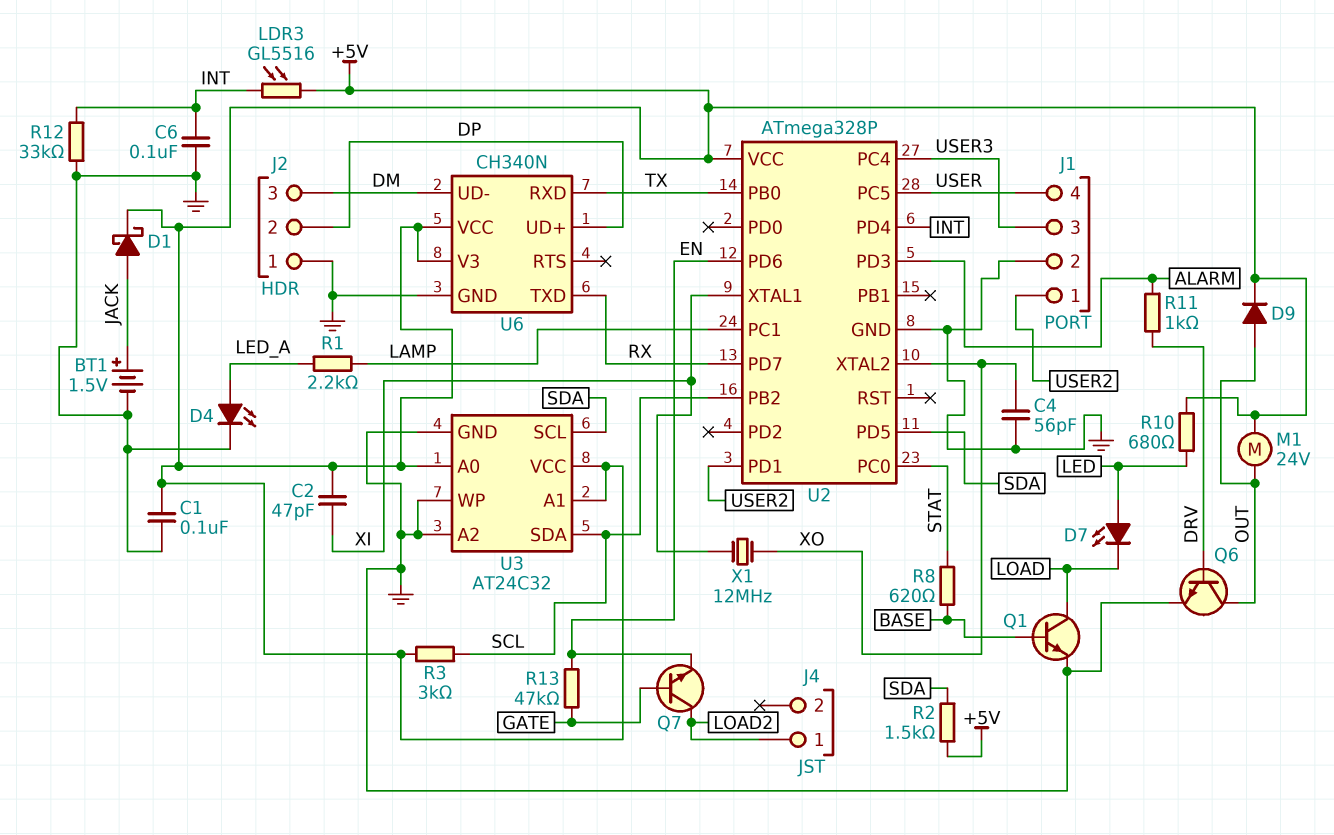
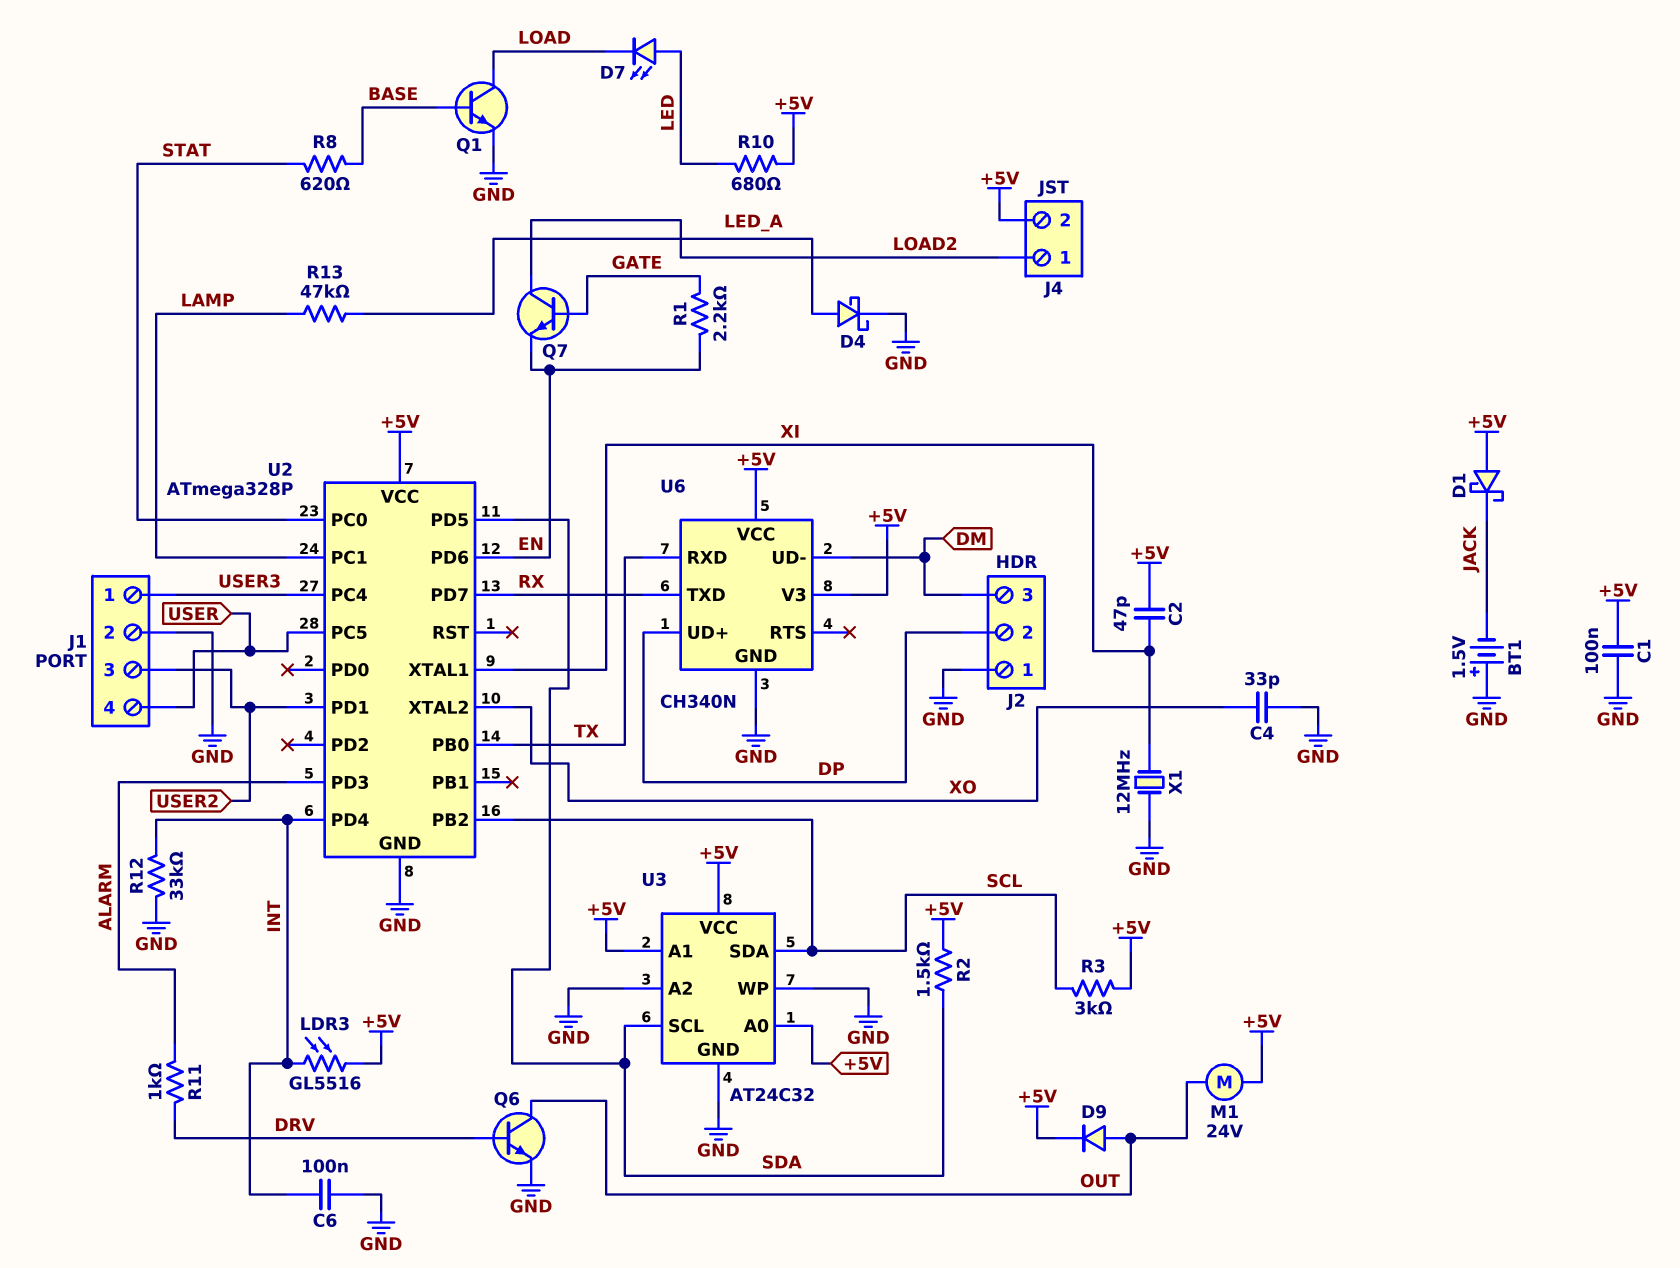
BT1: 1.5V (plus JACK, minus GND) -> 1.5V (plus GND, minus JACK)
C4: 56pF (GND, XO) -> 33pF (GND, XO)
D1: schottky (A JACK, K +5V) -> schottky (A +5V, K JACK)
D4: LED (A LED_A, K GND) -> schottky (A LED_A, K GND)
J1 pin 1: USER2 -> USER3
J1 pin 3: USER3 -> USER2
J4 pin 2: none -> +5V
R1: 2.2k (LAMP, LED_A) -> 2.2k (EN, GATE)
R13: 47k (EN, GATE) -> 47k (LAMP, LED_A)
X1: 12MHz (XI, XO) -> 12MHz (GND, XI)

